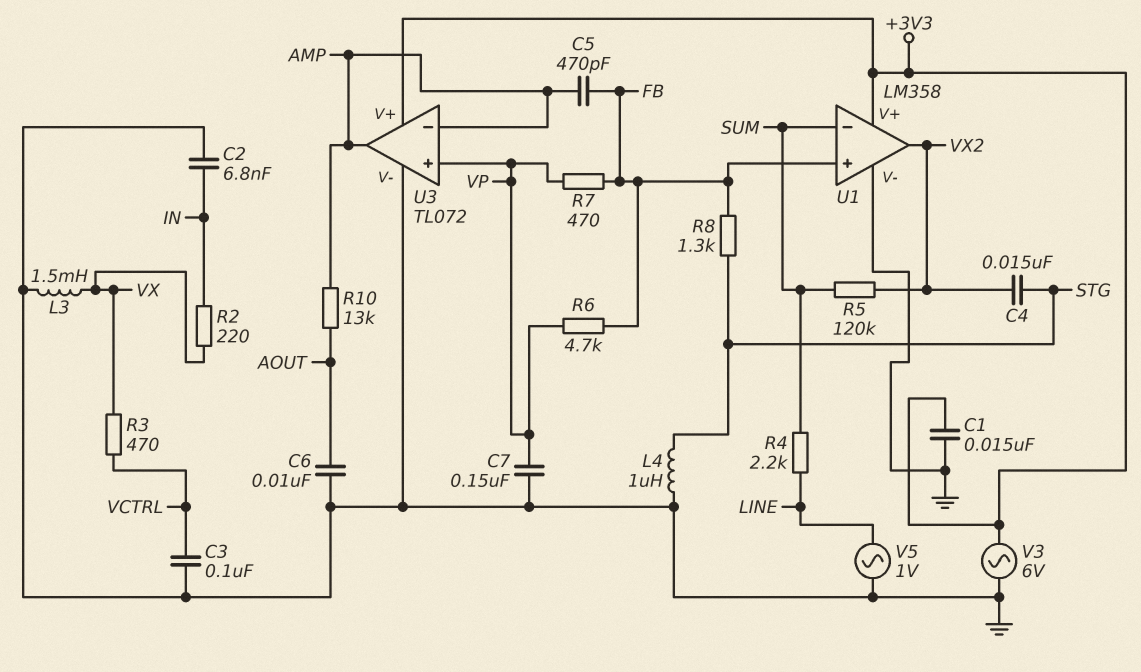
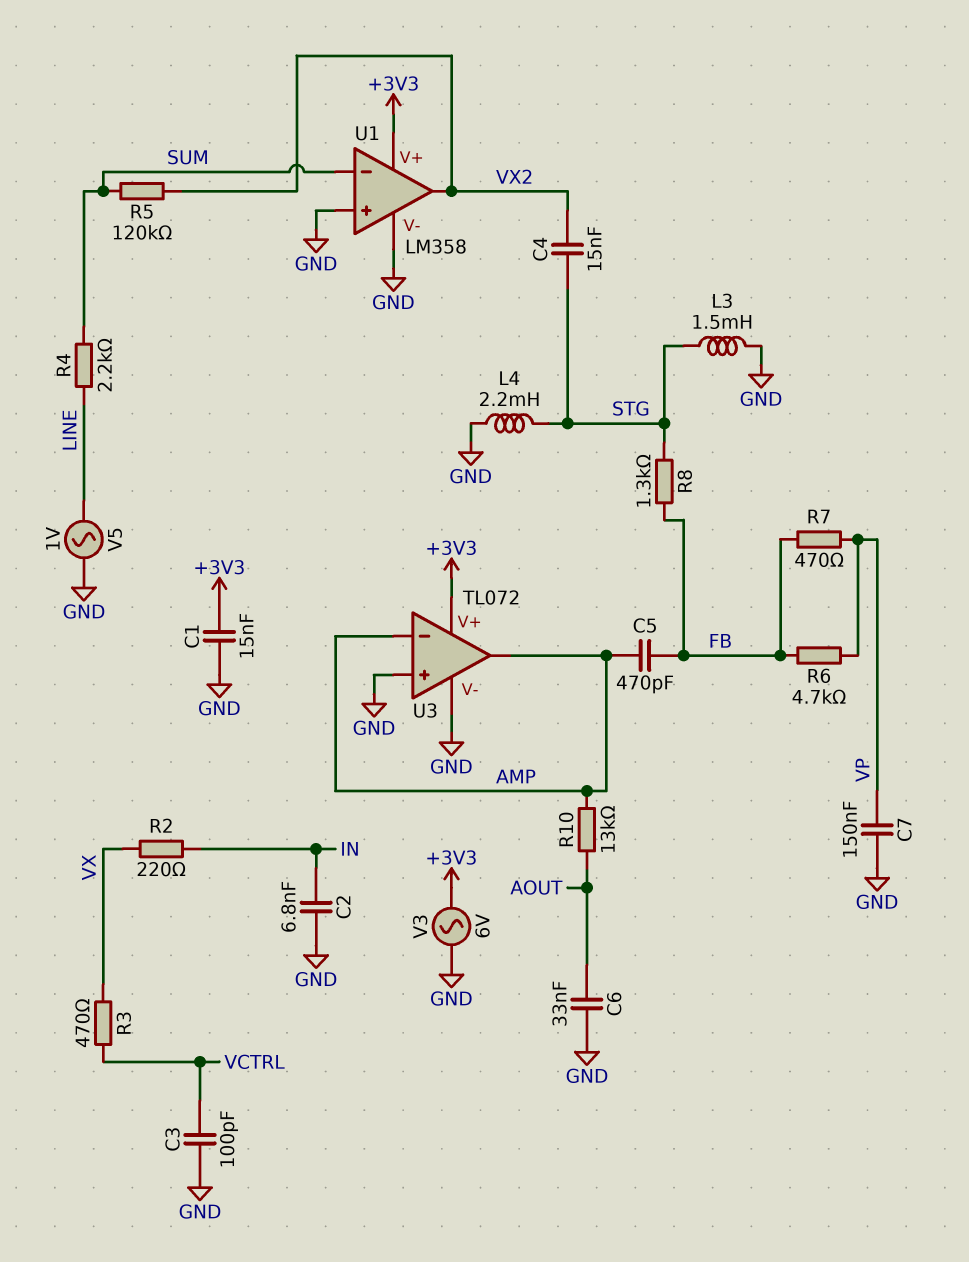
C3: 100nF (GND, VCTRL) -> 100pF (GND, VCTRL)
C6: 10nF (AOUT, GND) -> 33nF (AOUT, GND)
L3: 1.5mH (GND, VX) -> 1.5mH (GND, STG)
L4: 1uH (GND, STG) -> 2.2mH (GND, STG)
U1 pin in+: FB -> GND
U3 pin in+: VP -> GND

